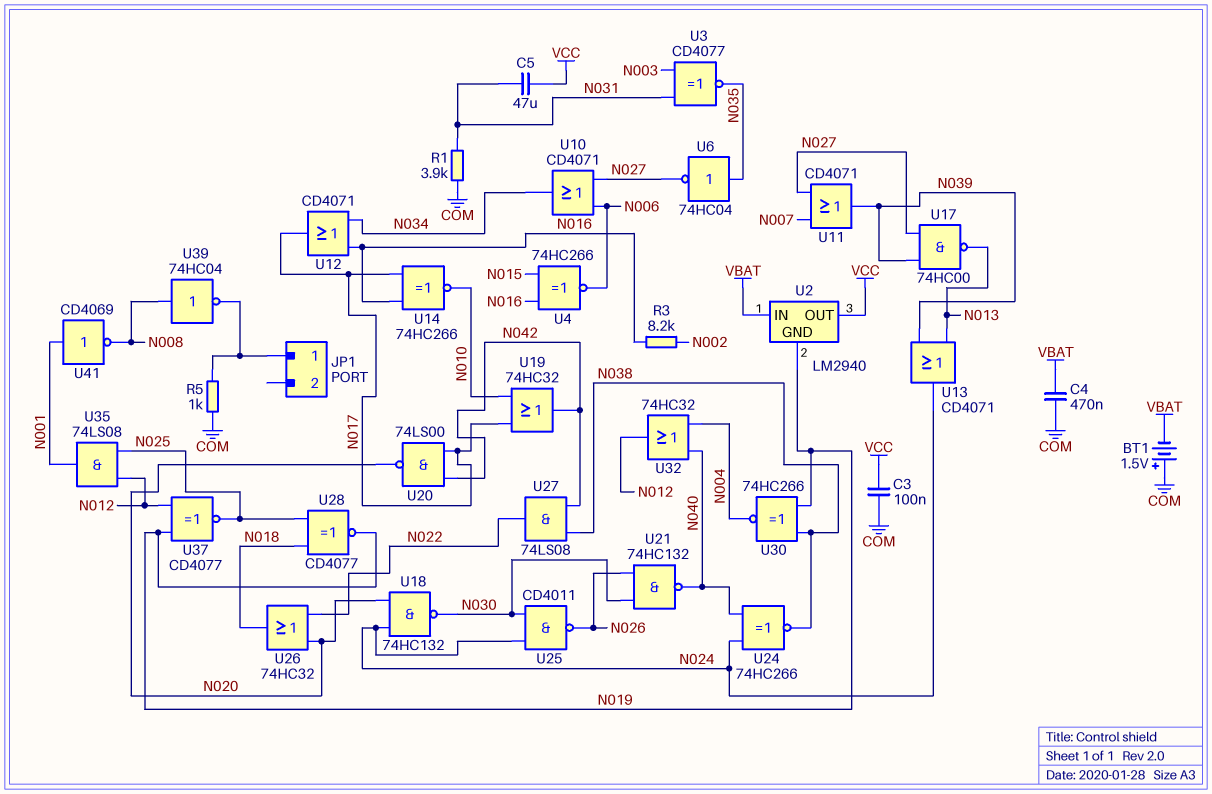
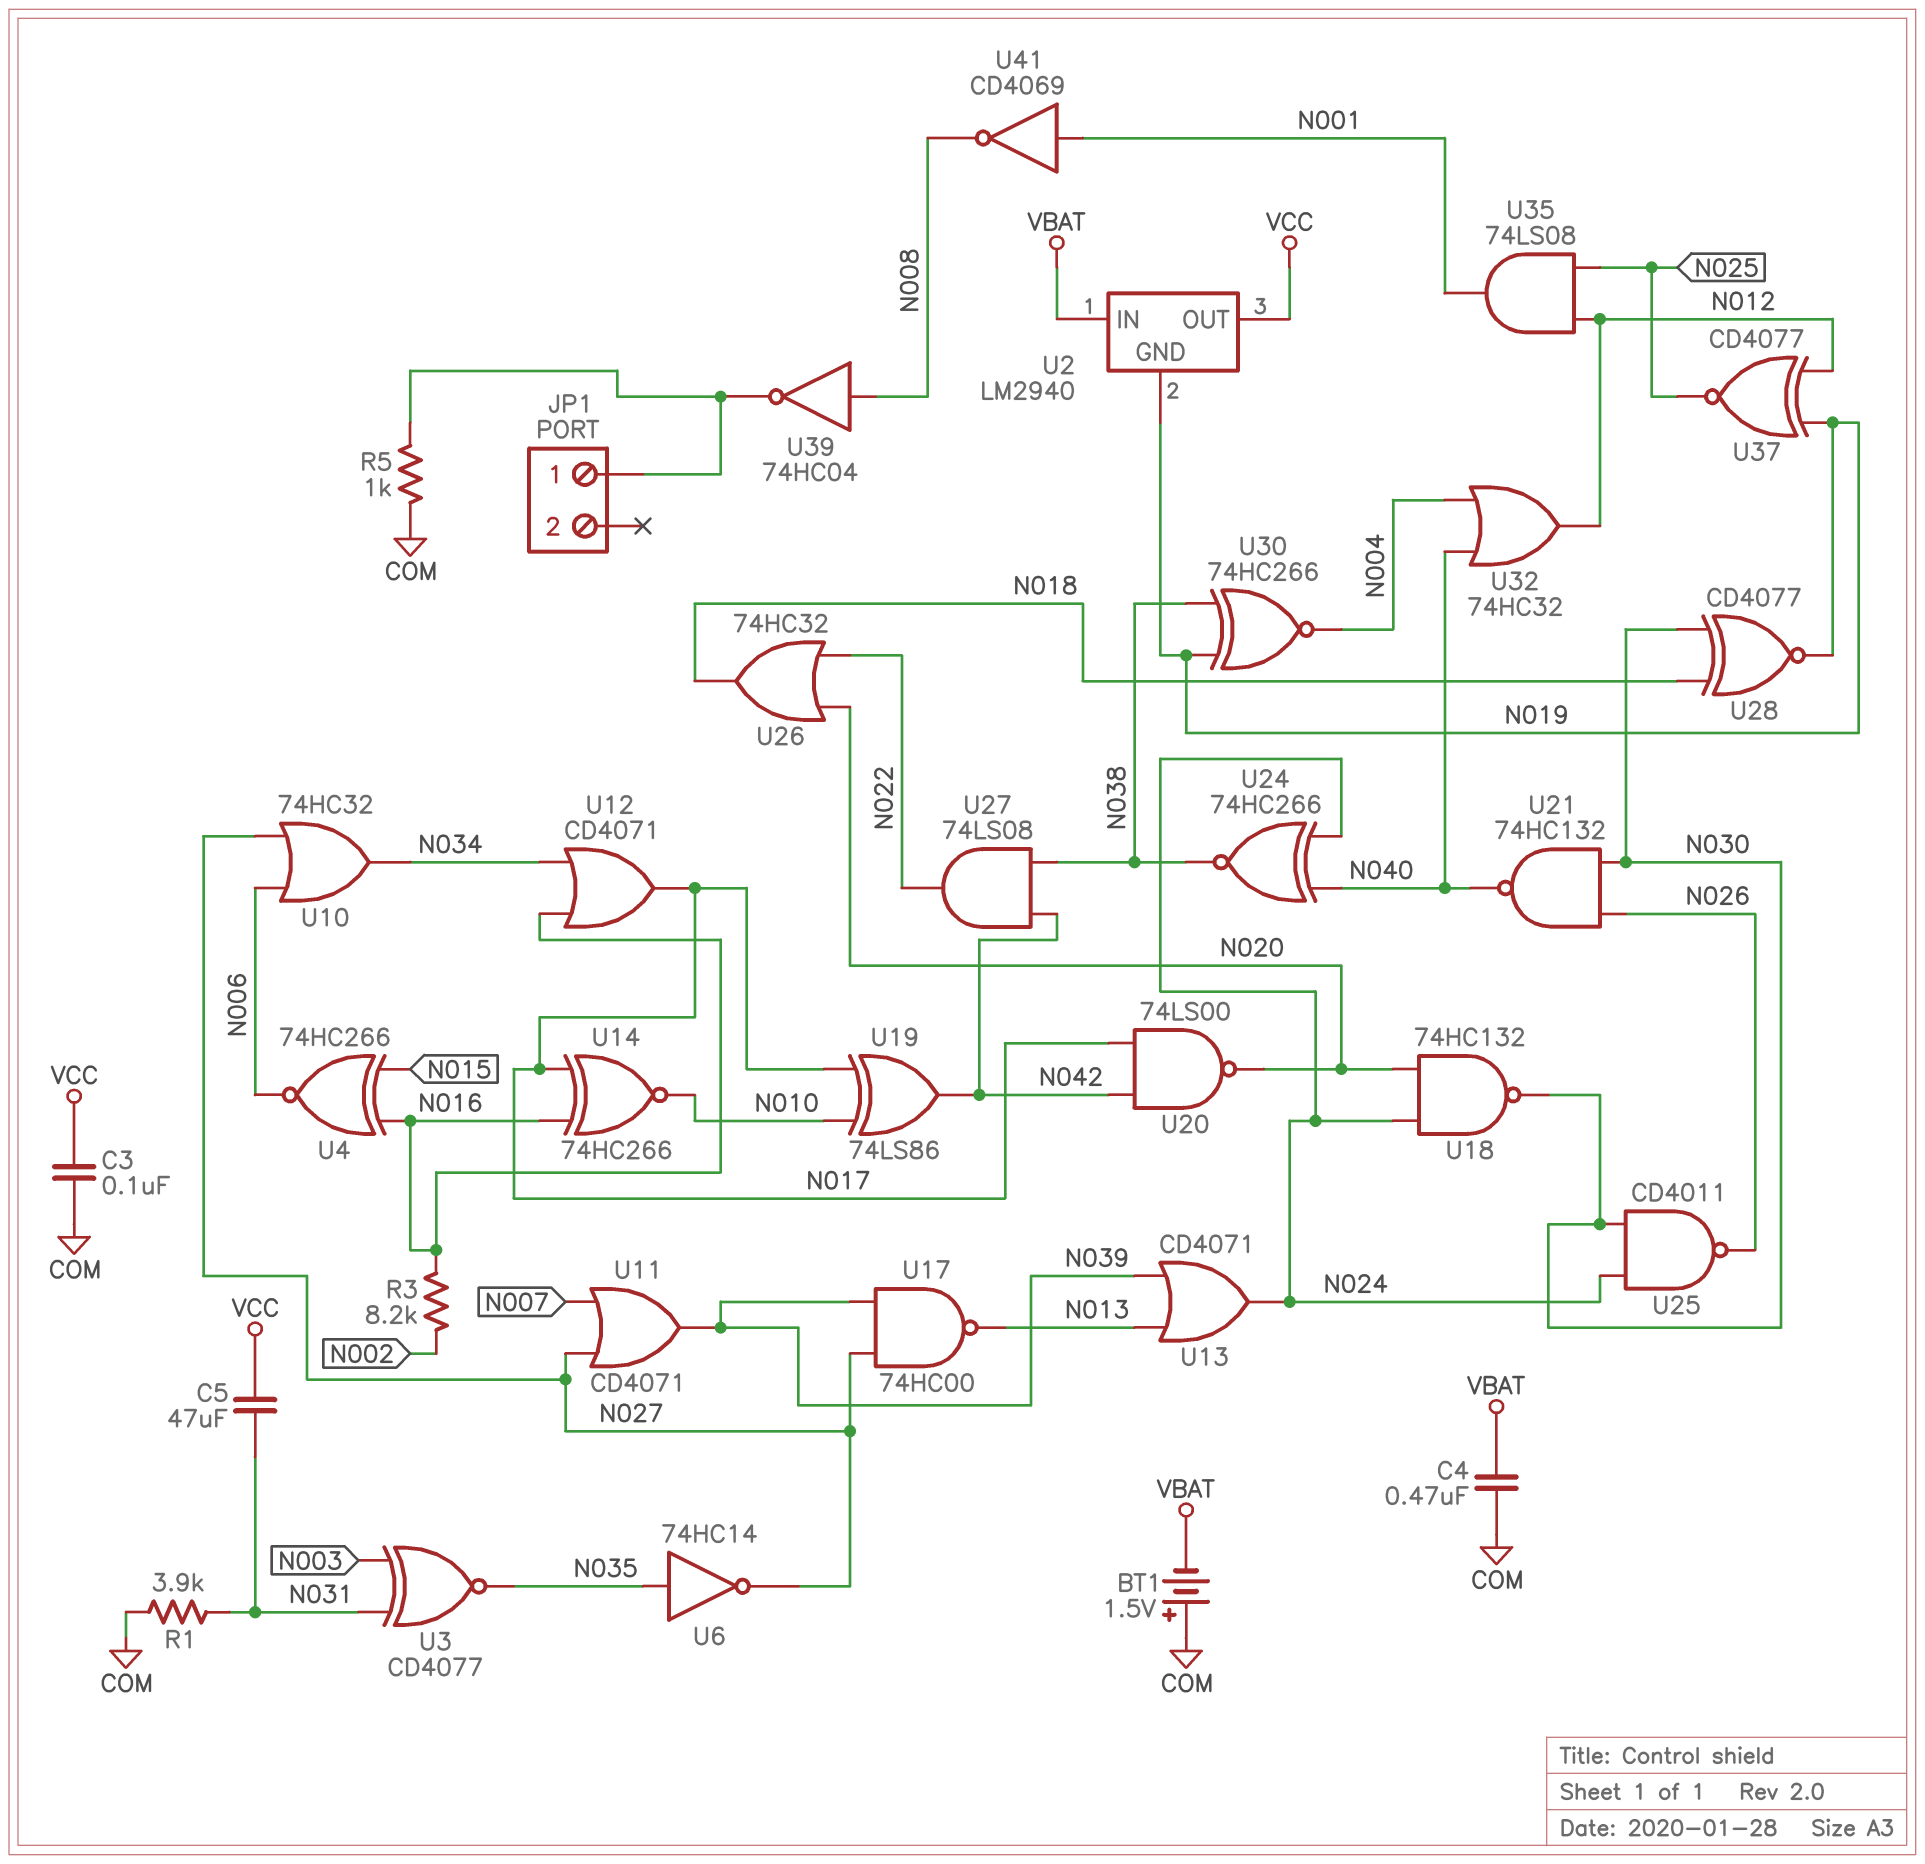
U6: NOT 74HC04 (in N035, out N027) -> NOT 74HC14 (in N035, out N027)
U10: OR CD4071 (in N006, in N027, out N034) -> OR 74HC32 (in N006, in N027, out N034)
U19: OR 74HC32 (in N010, in N017, out N042) -> XOR 74LS86 (in N010, in N017, out N042)
U28: XNOR CD4077 (in N018, in N025, out N019) -> XNOR CD4077 (in N018, in N030, out N019)

